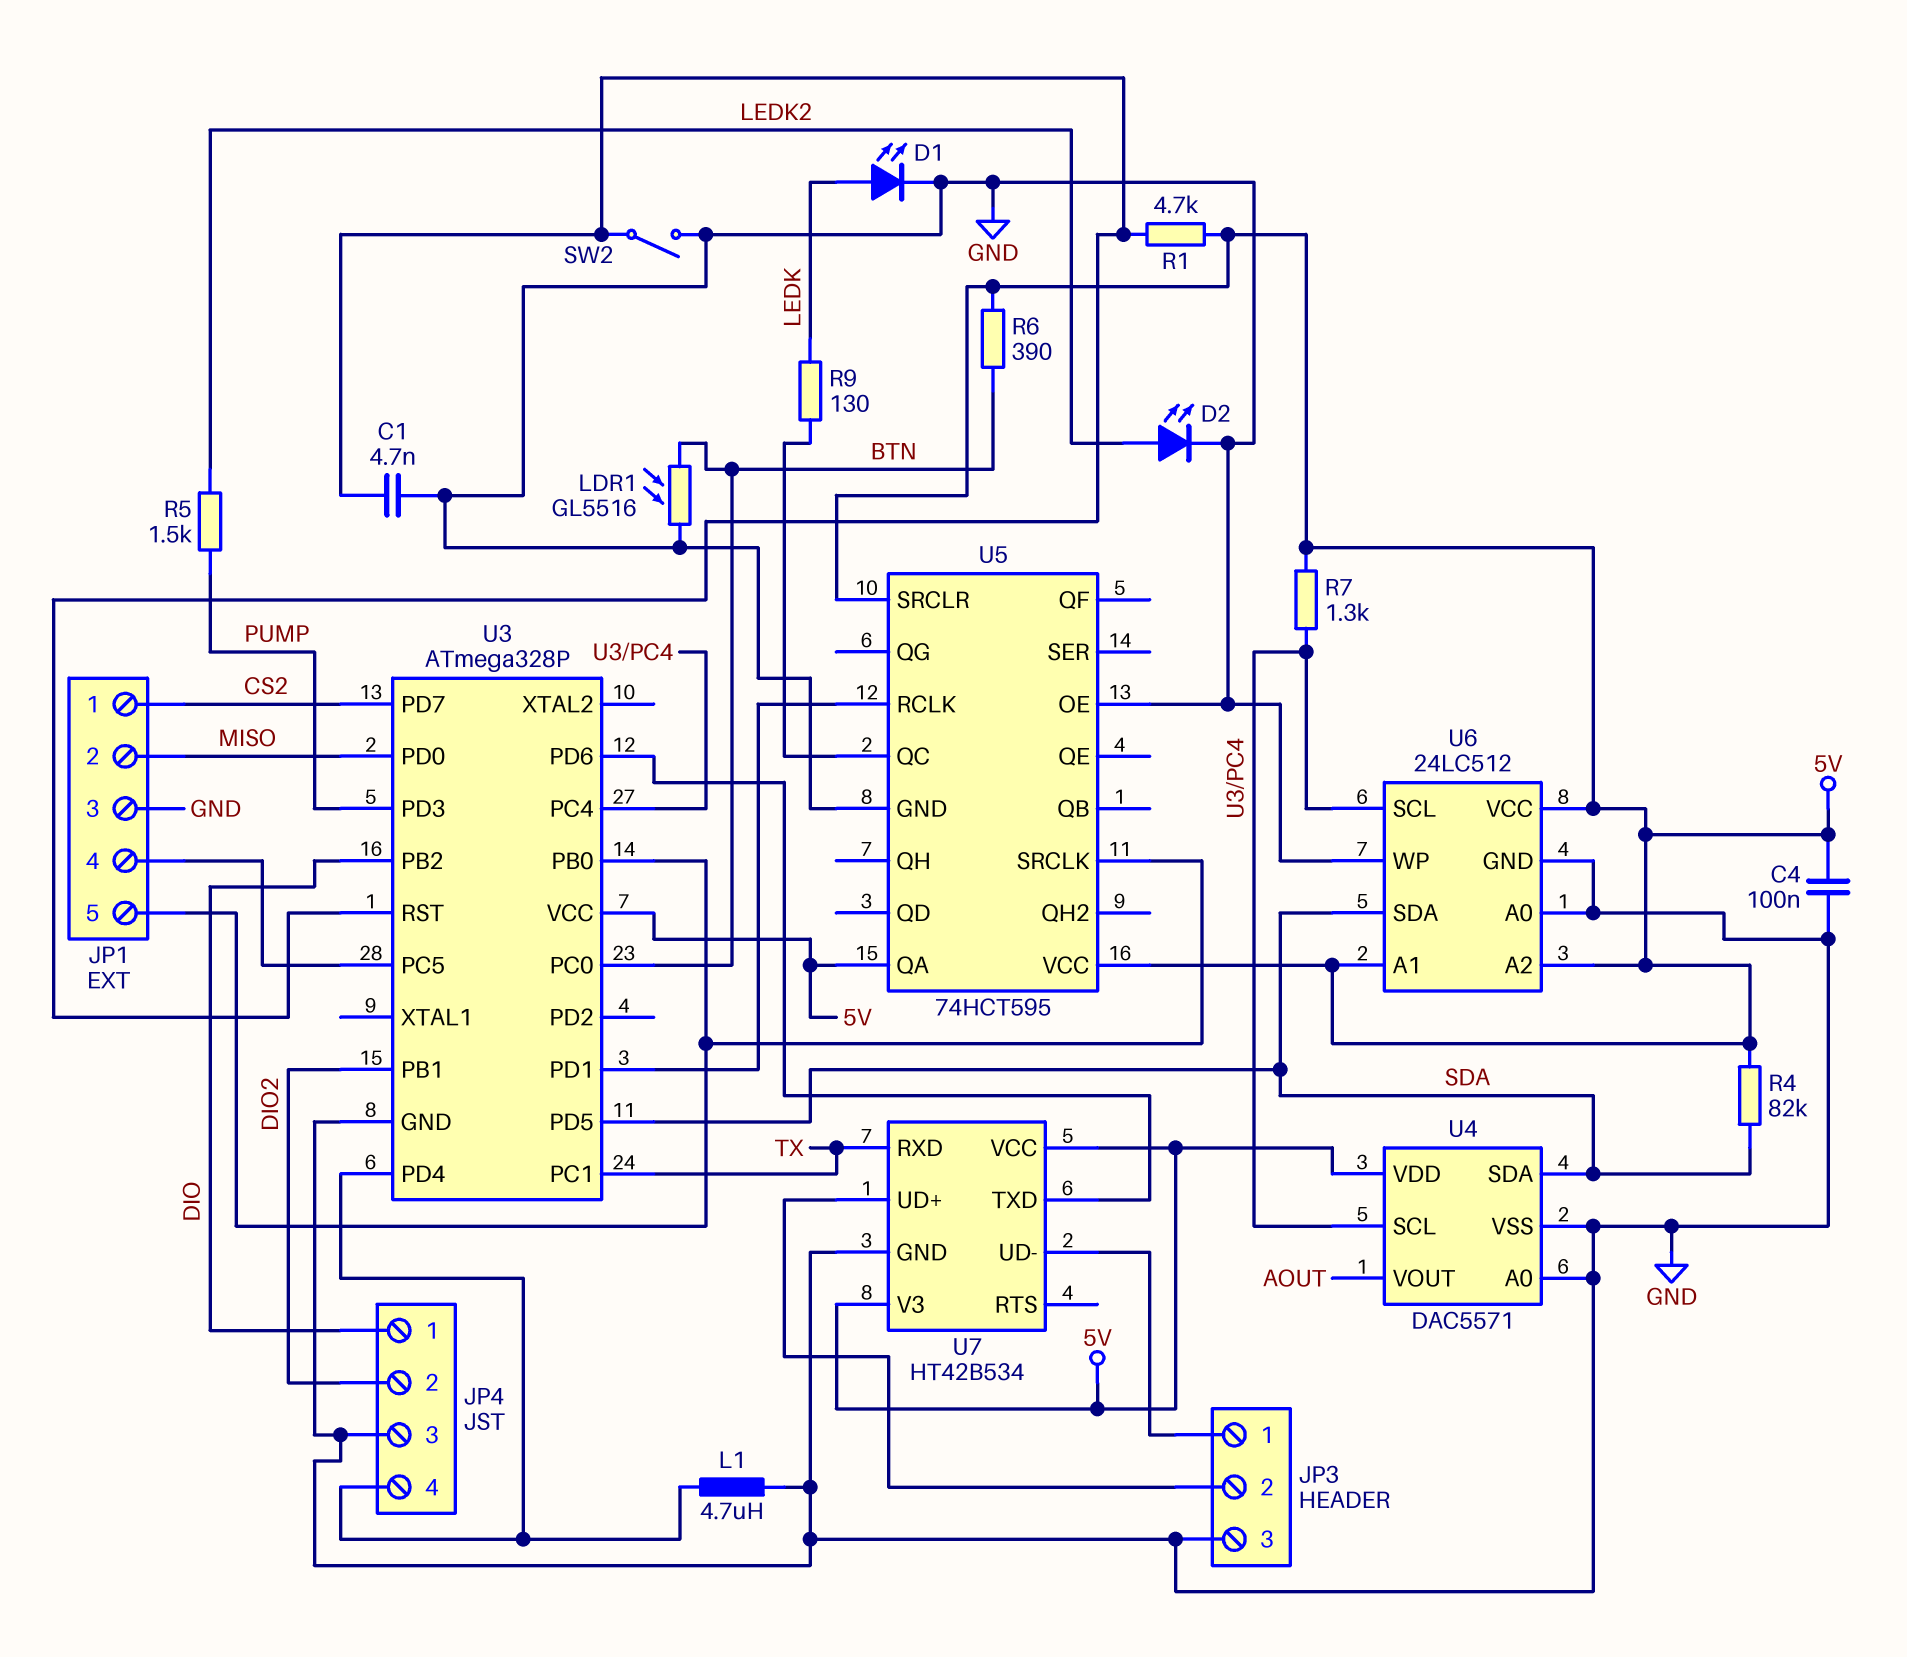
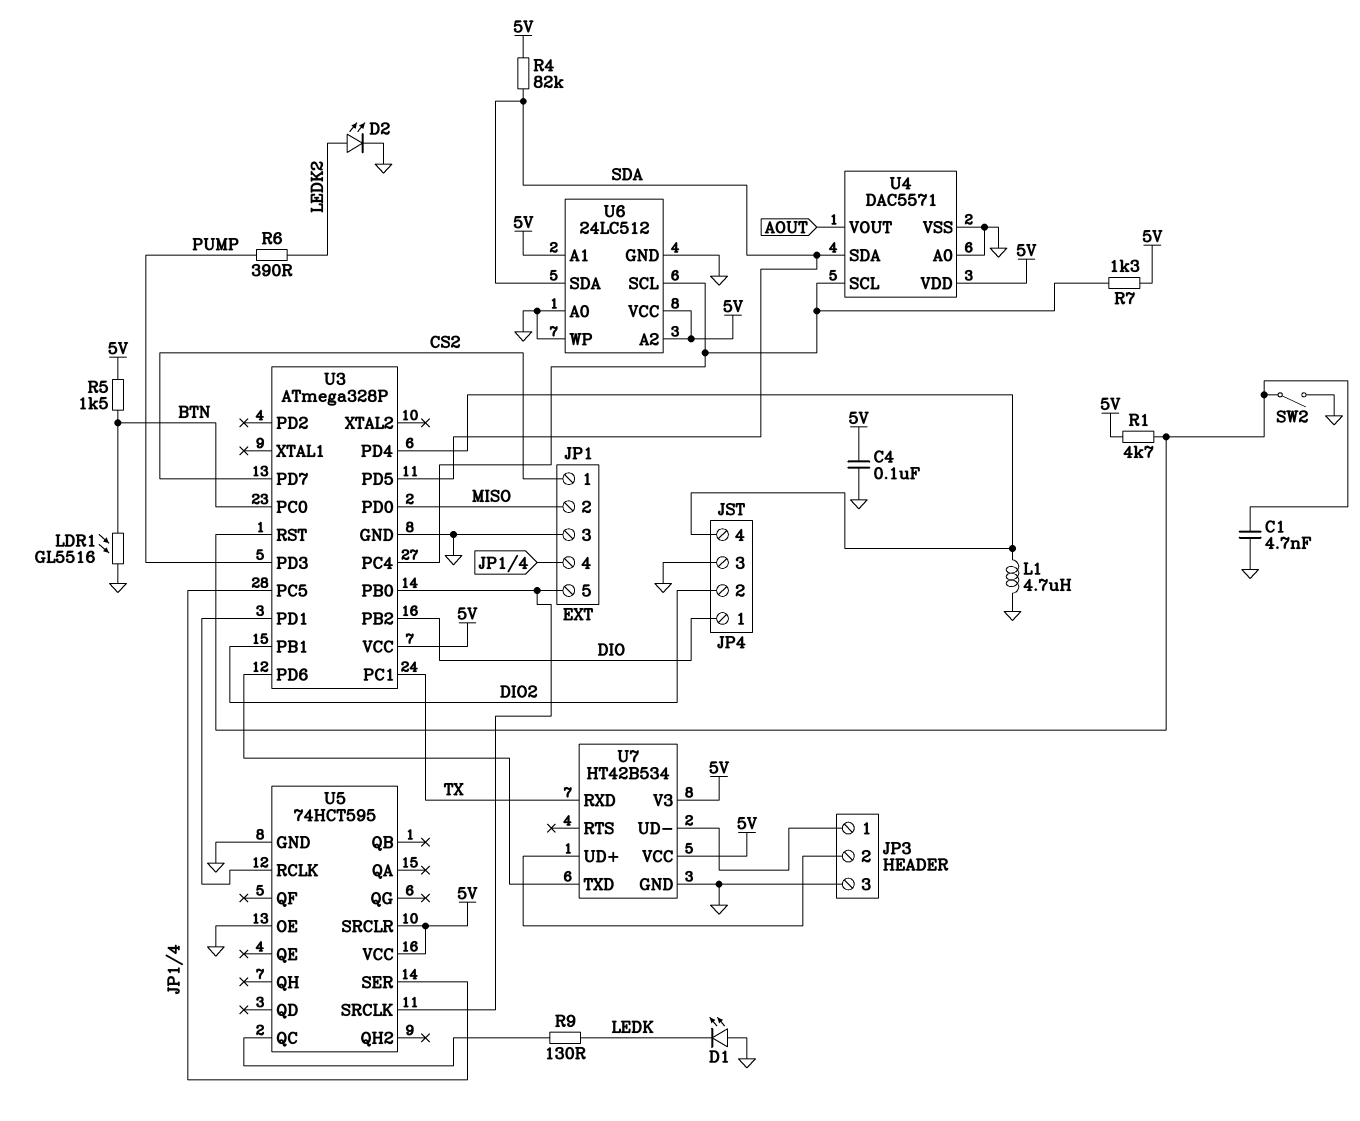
D1: LED (A LEDK, K GND) -> LED (A GND, K LEDK)
R5: 1.5k (LEDK2, PUMP) -> 1.5k (5V, BTN)
R6: 390 (5V, BTN) -> 390 (LEDK2, PUMP)
U5 pin QA: 5V -> none
U5 pin SER: none -> JP1/4

